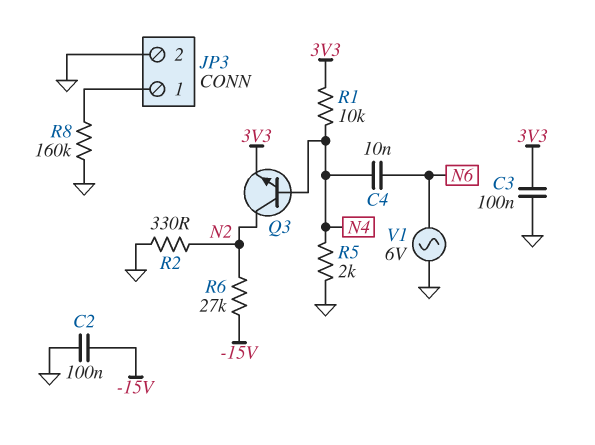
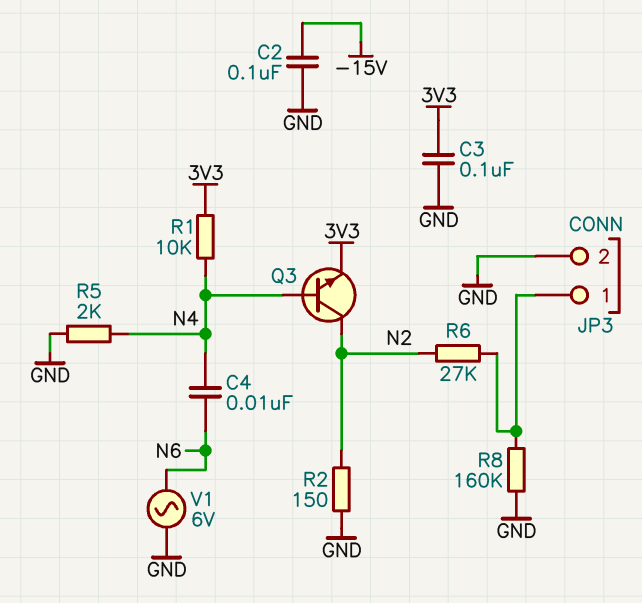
R2: 330 (GND, N2) -> 150 (GND, N2)
R6: 27k (-15V, N2) -> 27k (JP3/1, N2)

